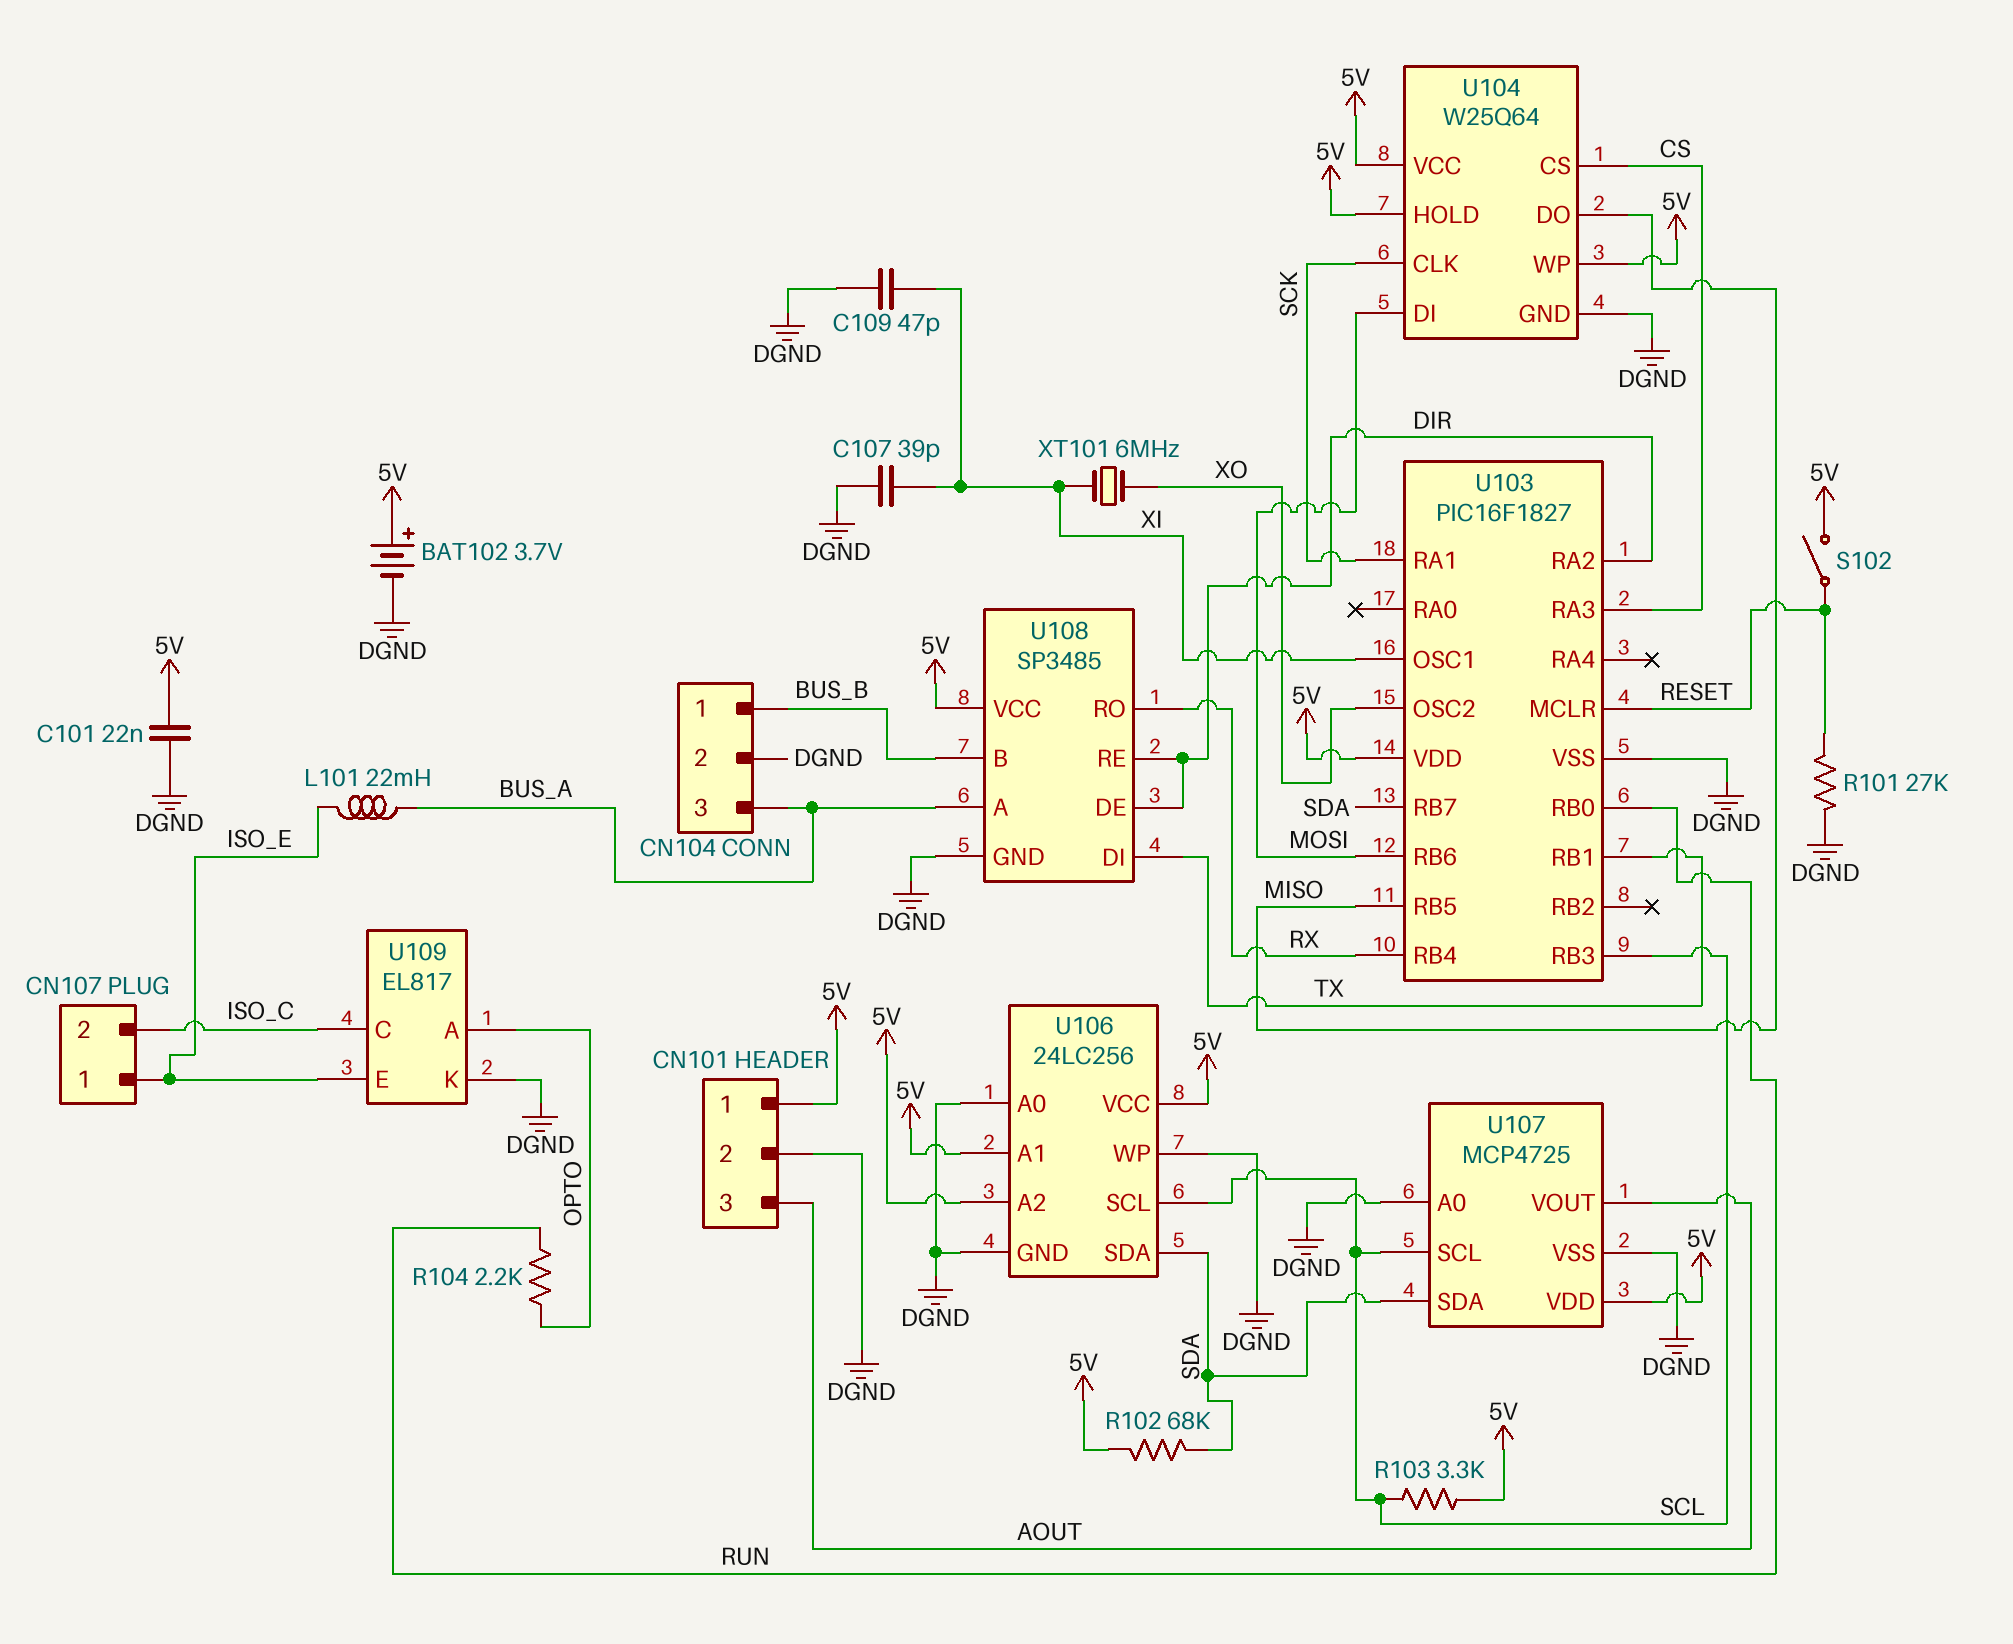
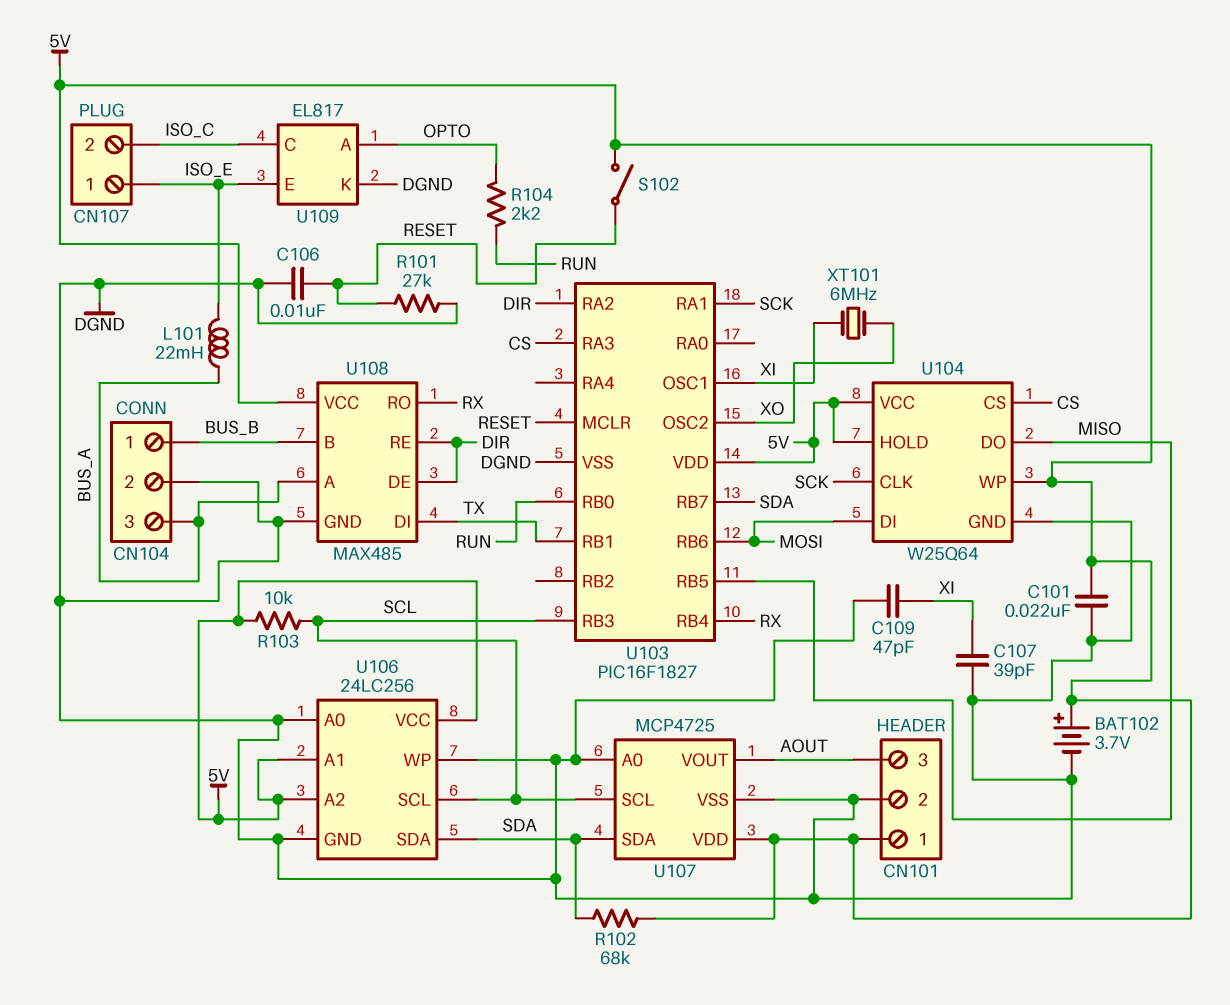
C106: none -> 10nF (DGND, RESET)
R103: 3.3k (5V, SCL) -> 10k (5V, SCL)
U108: SP3485 -> MAX485

